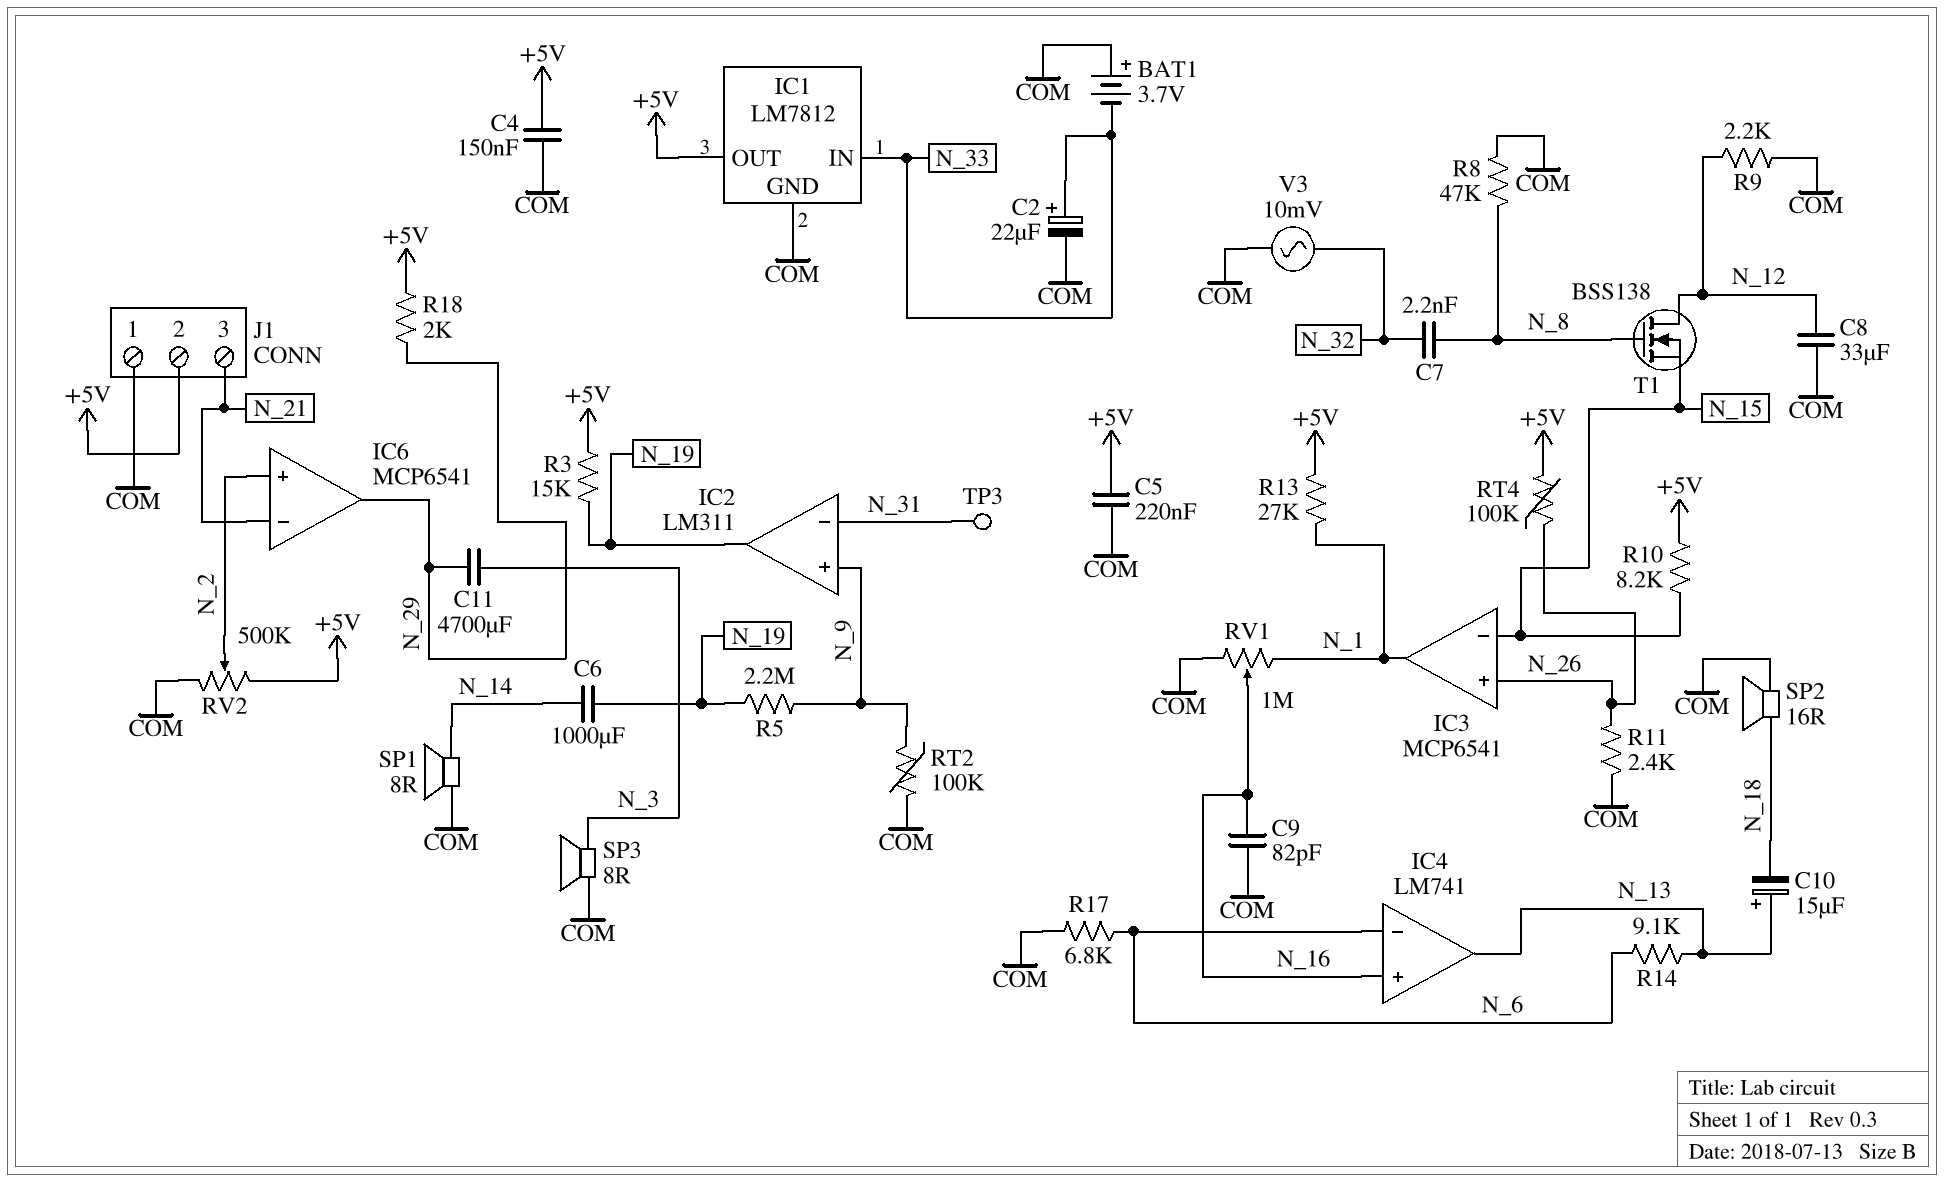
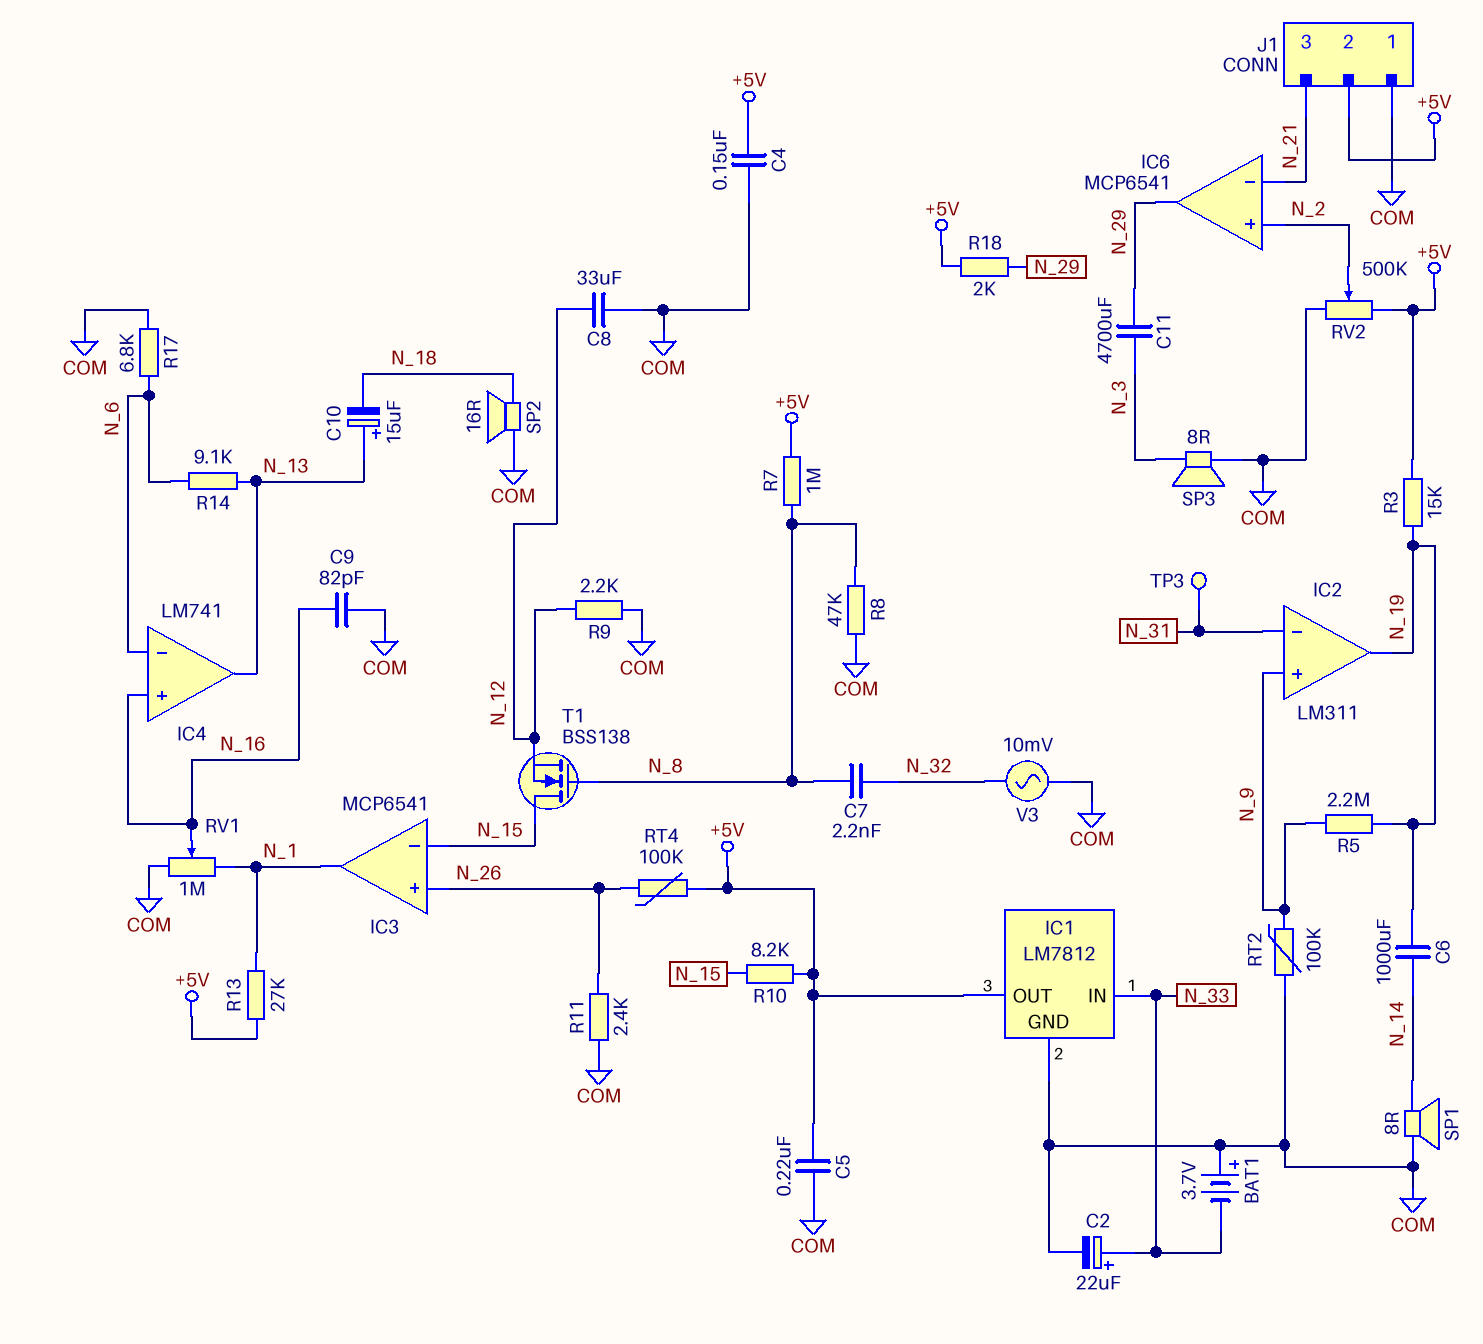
R7: none -> 1M (+5V, N_8)
T1: NMOS BSS138 (G N_8, D N_12, S N_15) -> NMOS BSS138 (G N_8, D N_15, S N_12)

